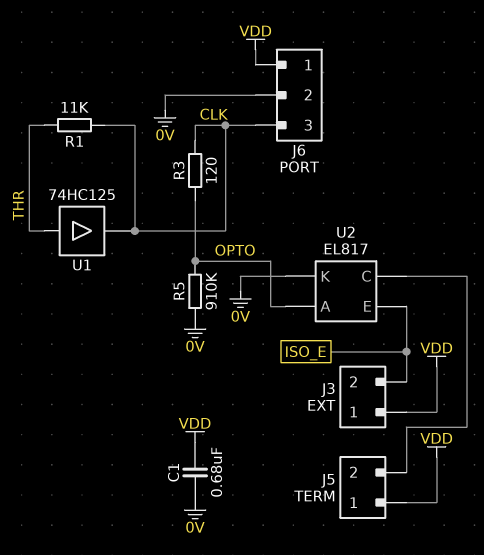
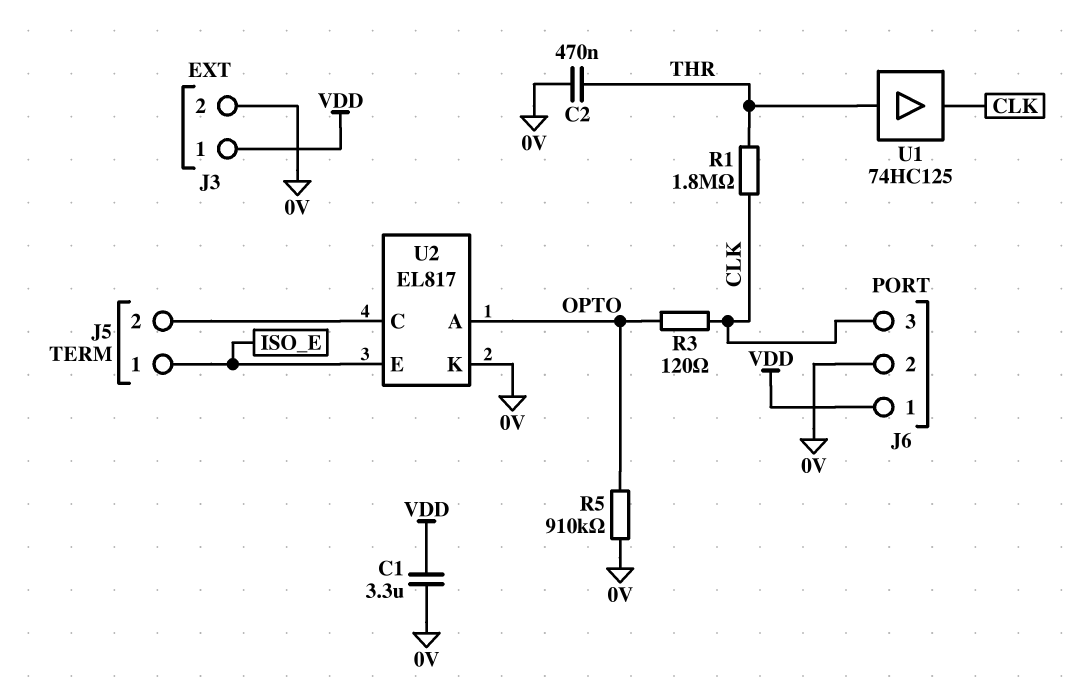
C1: 680nF (0V, VDD) -> 3.3uF (0V, VDD)
C2: none -> 470nF (0V, THR)
J3 pin 2: ISO_E -> 0V
J5 pin 1: VDD -> ISO_E
R1: 11k (CLK, THR) -> 1.8M (CLK, THR)

